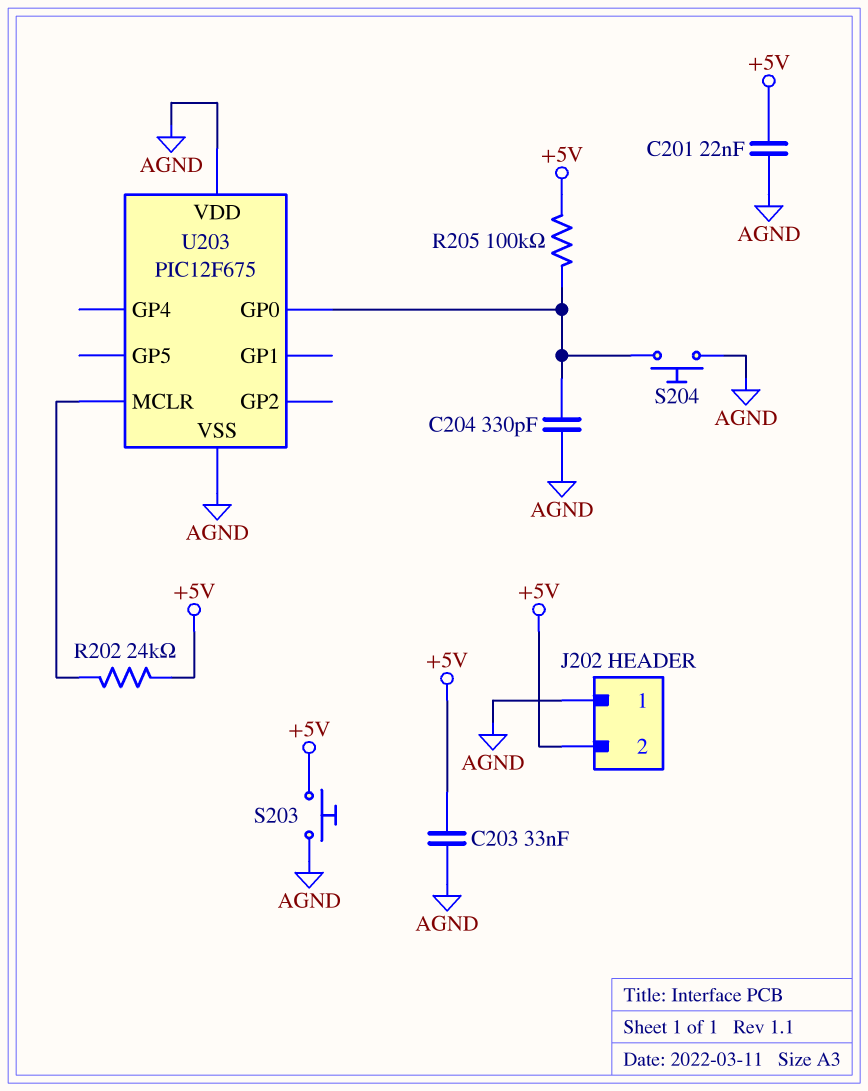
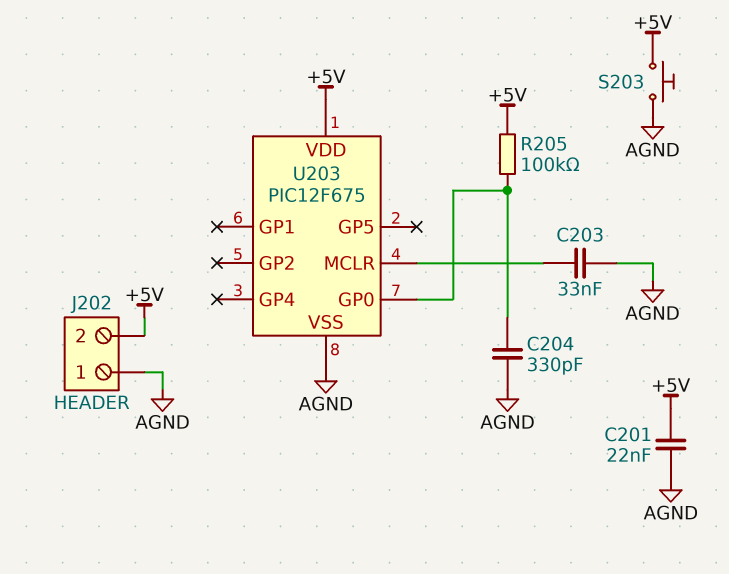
C203: 33nF (+5V, AGND) -> 33nF (AGND, U203/MCLR)
R202: 24k (+5V, U203/MCLR) -> none
S204: button (AGND, U203/GP0) -> none
U203 pin VDD: AGND -> +5V

